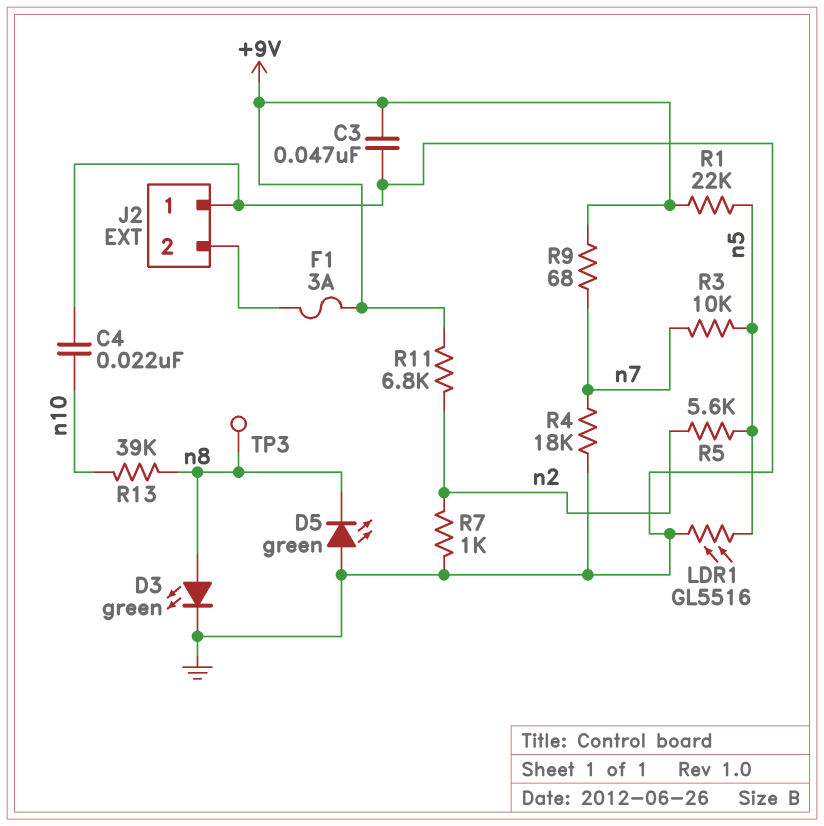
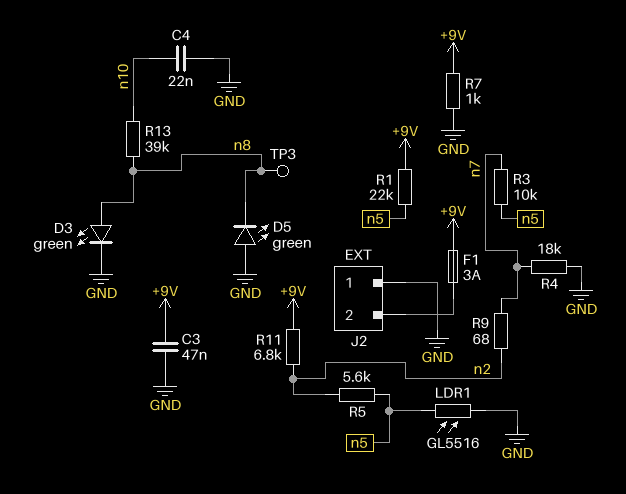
R7: 1k (GND, n2) -> 1k (+9V, GND)
R9: 68 (+9V, n7) -> 68 (n2, n7)

